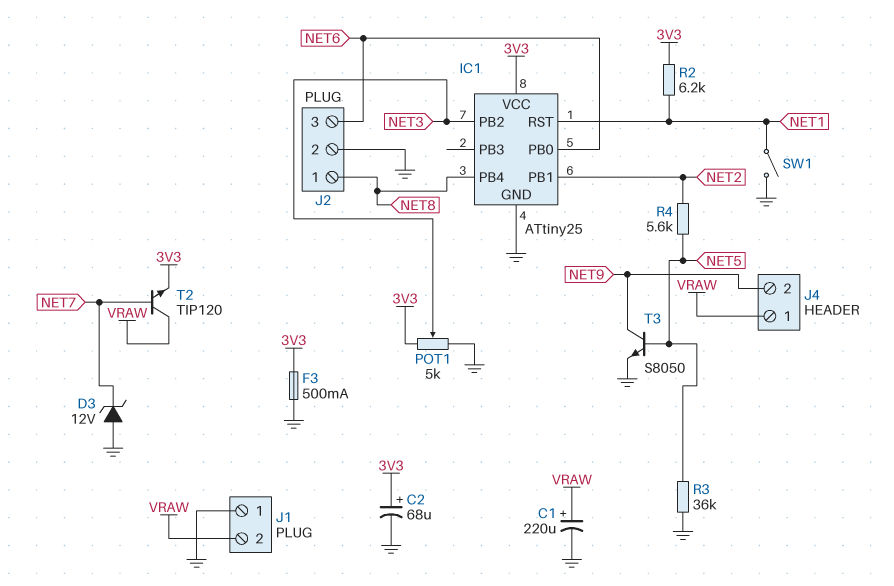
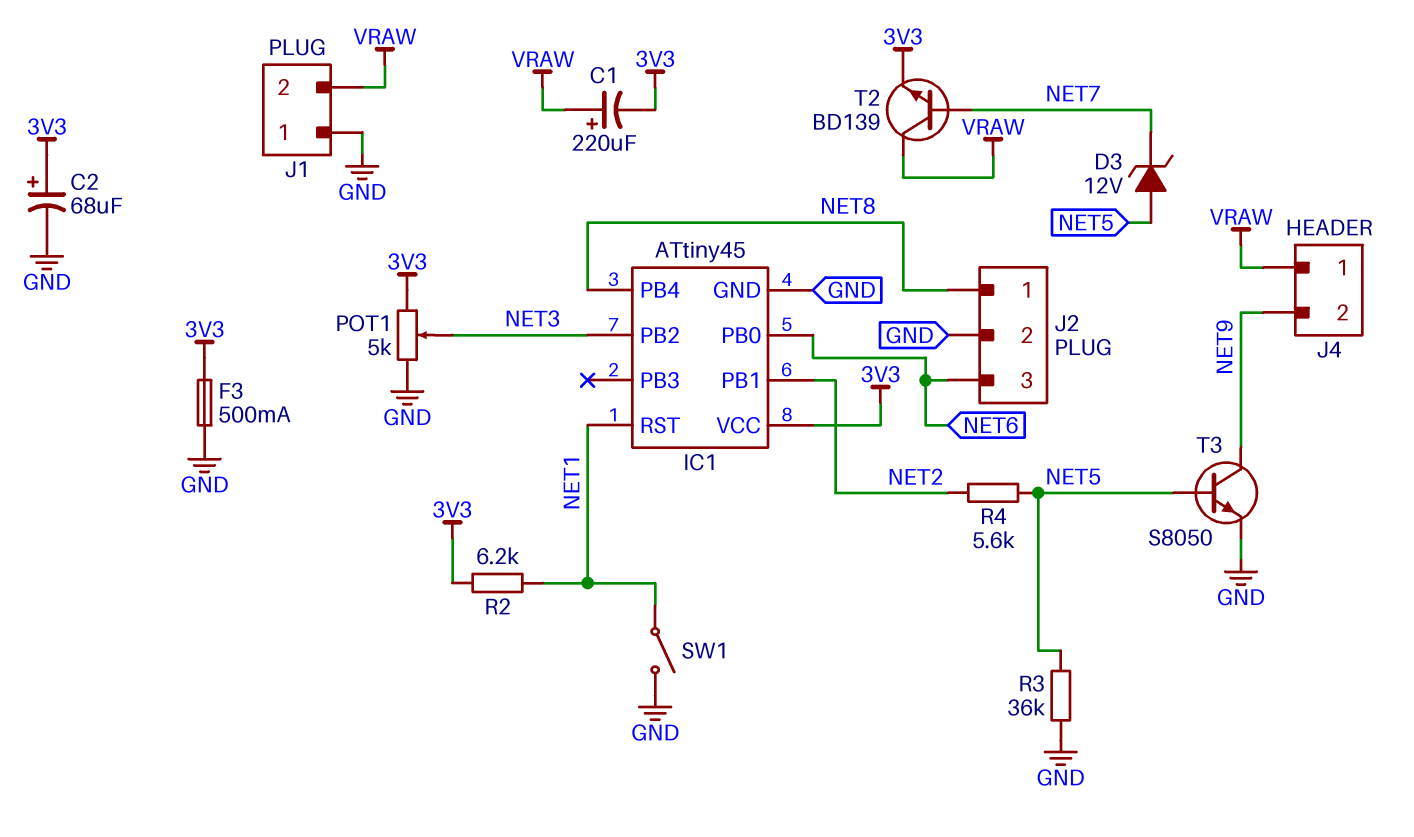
C1: 220uF (plus VRAW, minus GND) -> 220uF (plus VRAW, minus 3V3)
D3: zener 12V (A GND, K NET7) -> zener 12V (A NET5, K NET7)
IC1: ATtiny25 -> ATtiny45
T2: NPN TIP120 (B NET7, C VRAW, E 3V3) -> NPN BD139 (B NET7, C VRAW, E 3V3)

